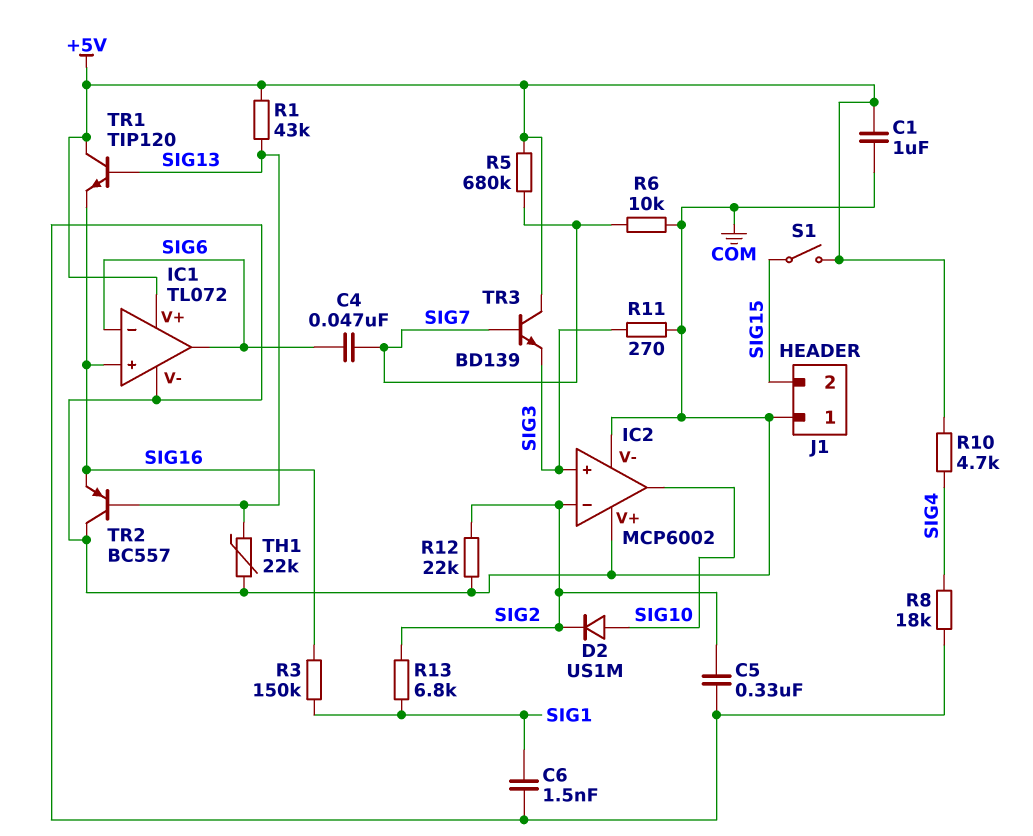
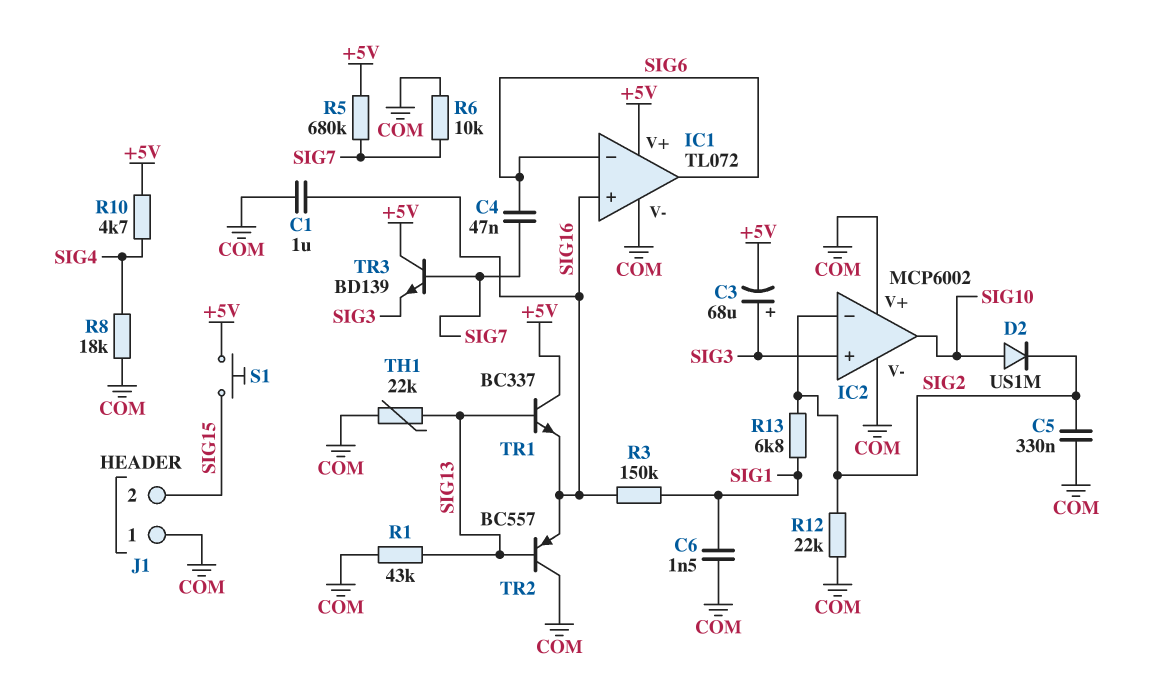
C1: 1uF (+5V, COM) -> 1uF (COM, SIG16)
C3: none -> 68uF (plus SIG3, minus +5V)
R1: 43k (+5V, SIG13) -> 43k (COM, SIG13)
R11: 270 (COM, SIG3) -> none
S1: switch (+5V, SIG15) -> button (+5V, SIG15)
TR1: NPN TIP120 (B SIG13, C +5V, E SIG16) -> NPN BC337 (B SIG13, C +5V, E SIG16)

